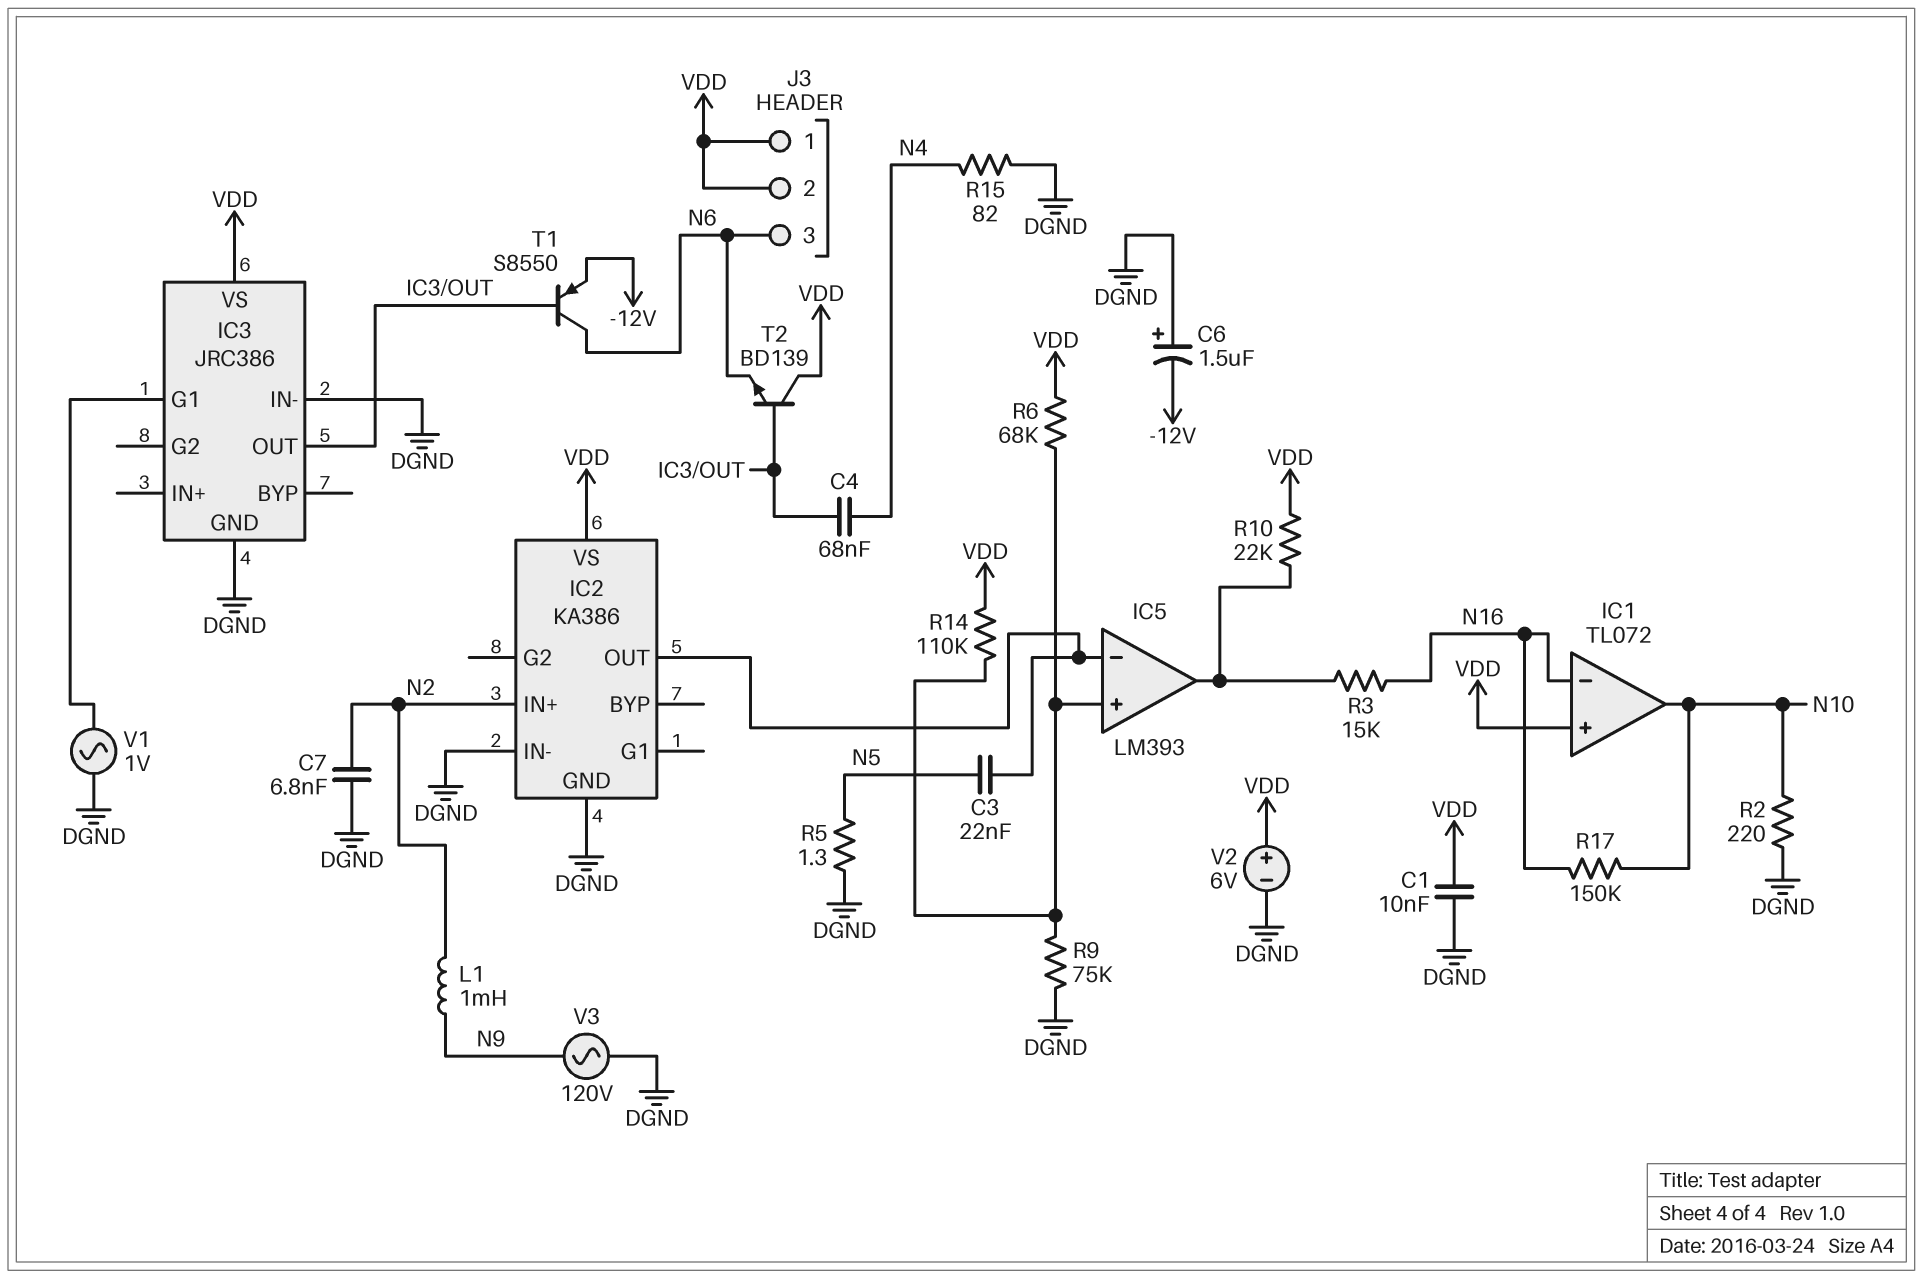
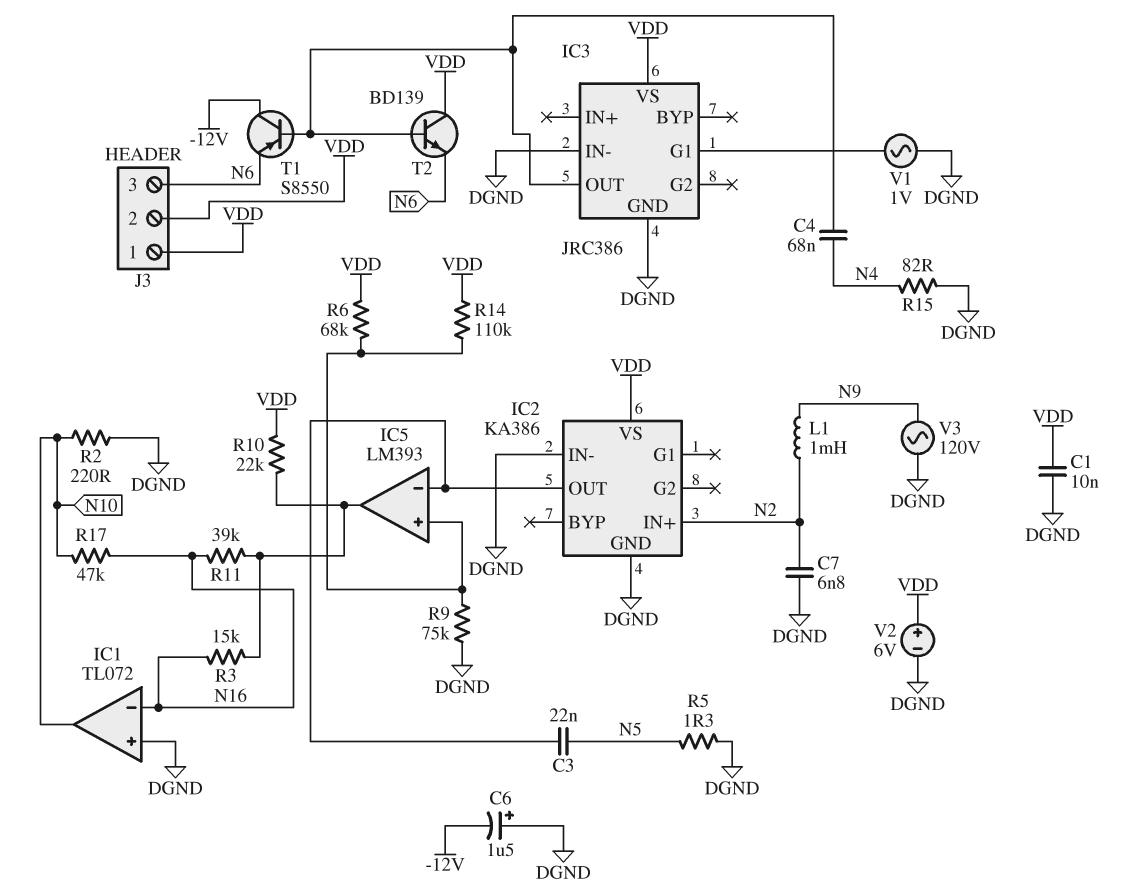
IC1 pin in+: VDD -> DGND
R11: none -> 39k (IC5/out, N16)
R17: 150k (N10, N16) -> 47k (N10, N16)
T1: PNP S8550 (B IC3/OUT, C N6, E -12V) -> PNP S8550 (B IC3/OUT, C -12V, E N6)

